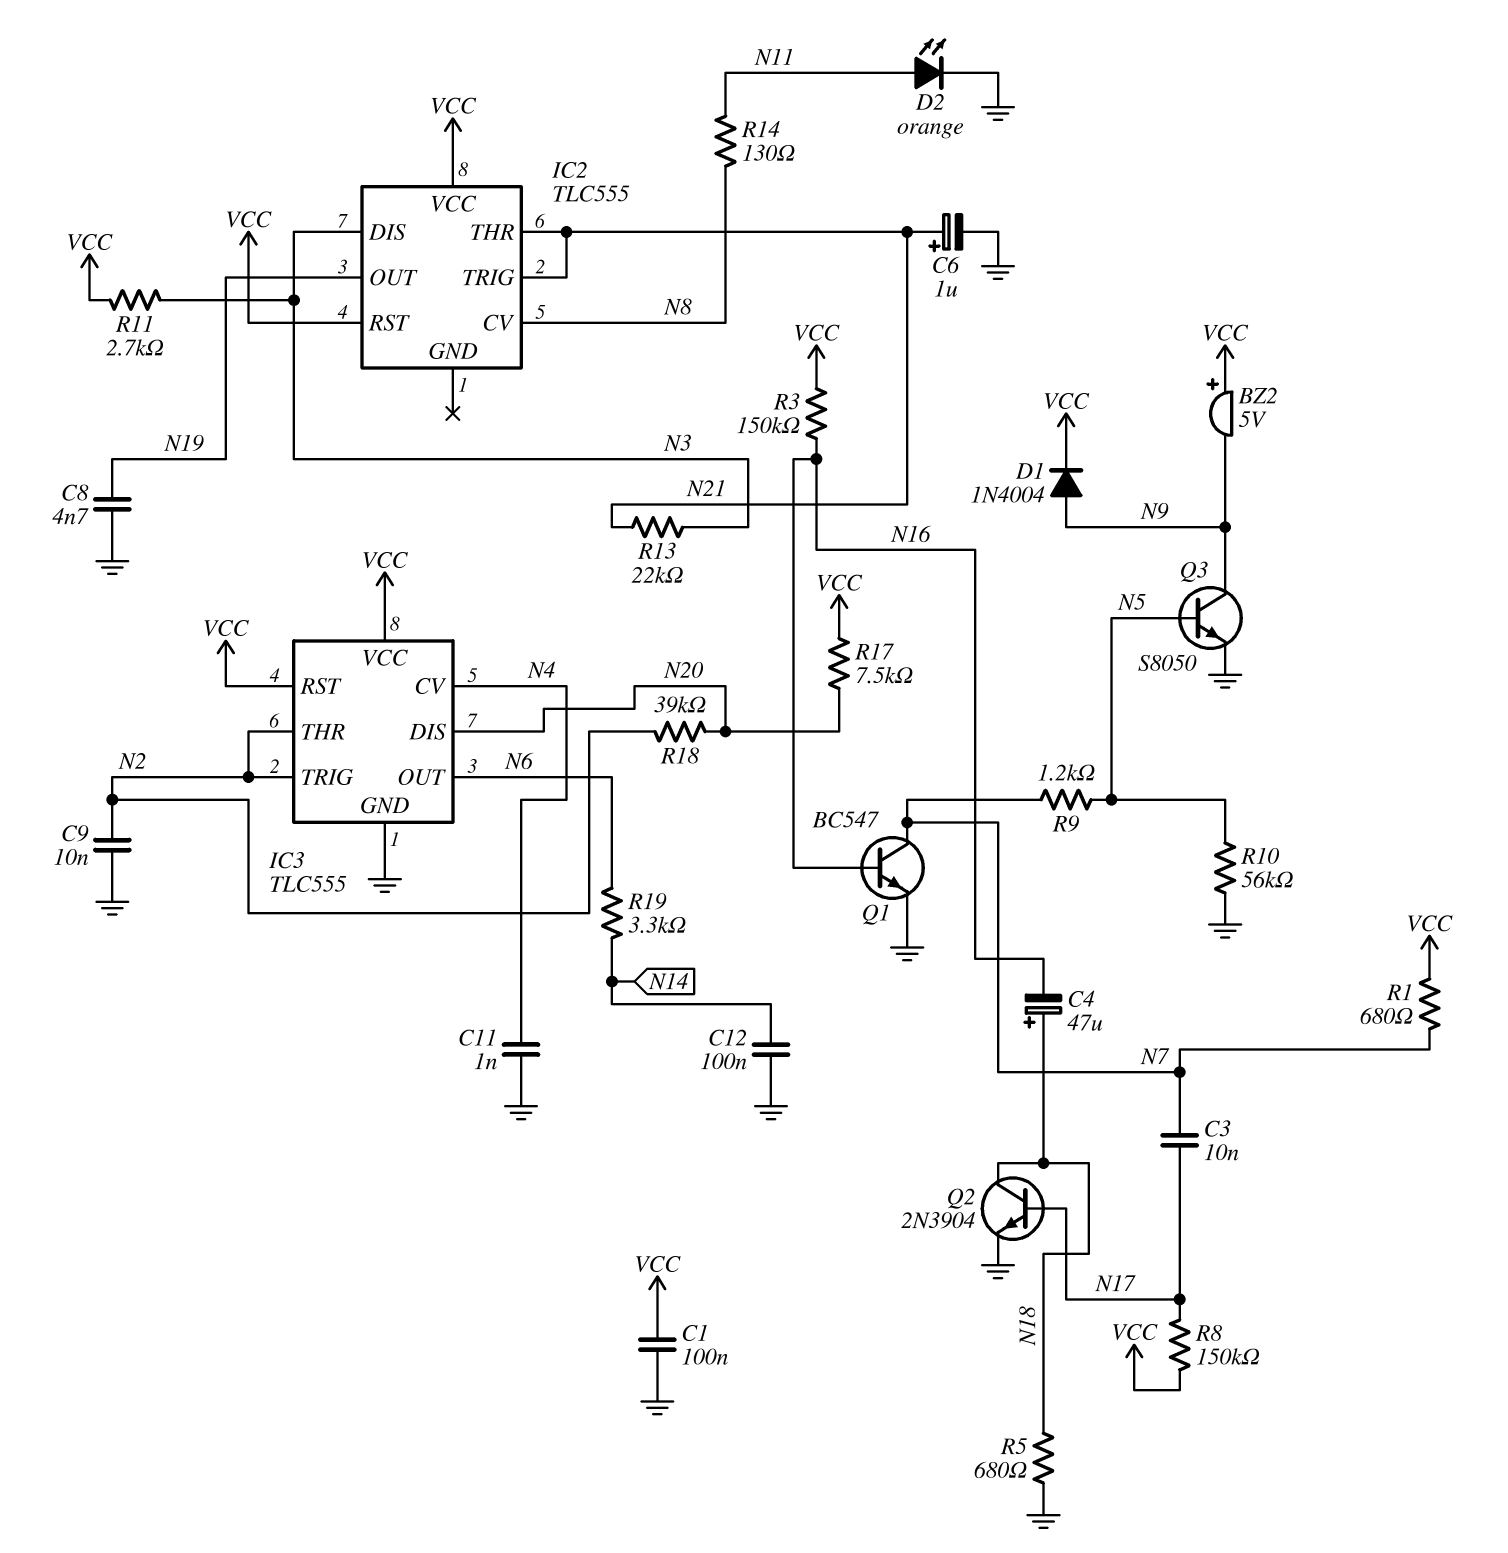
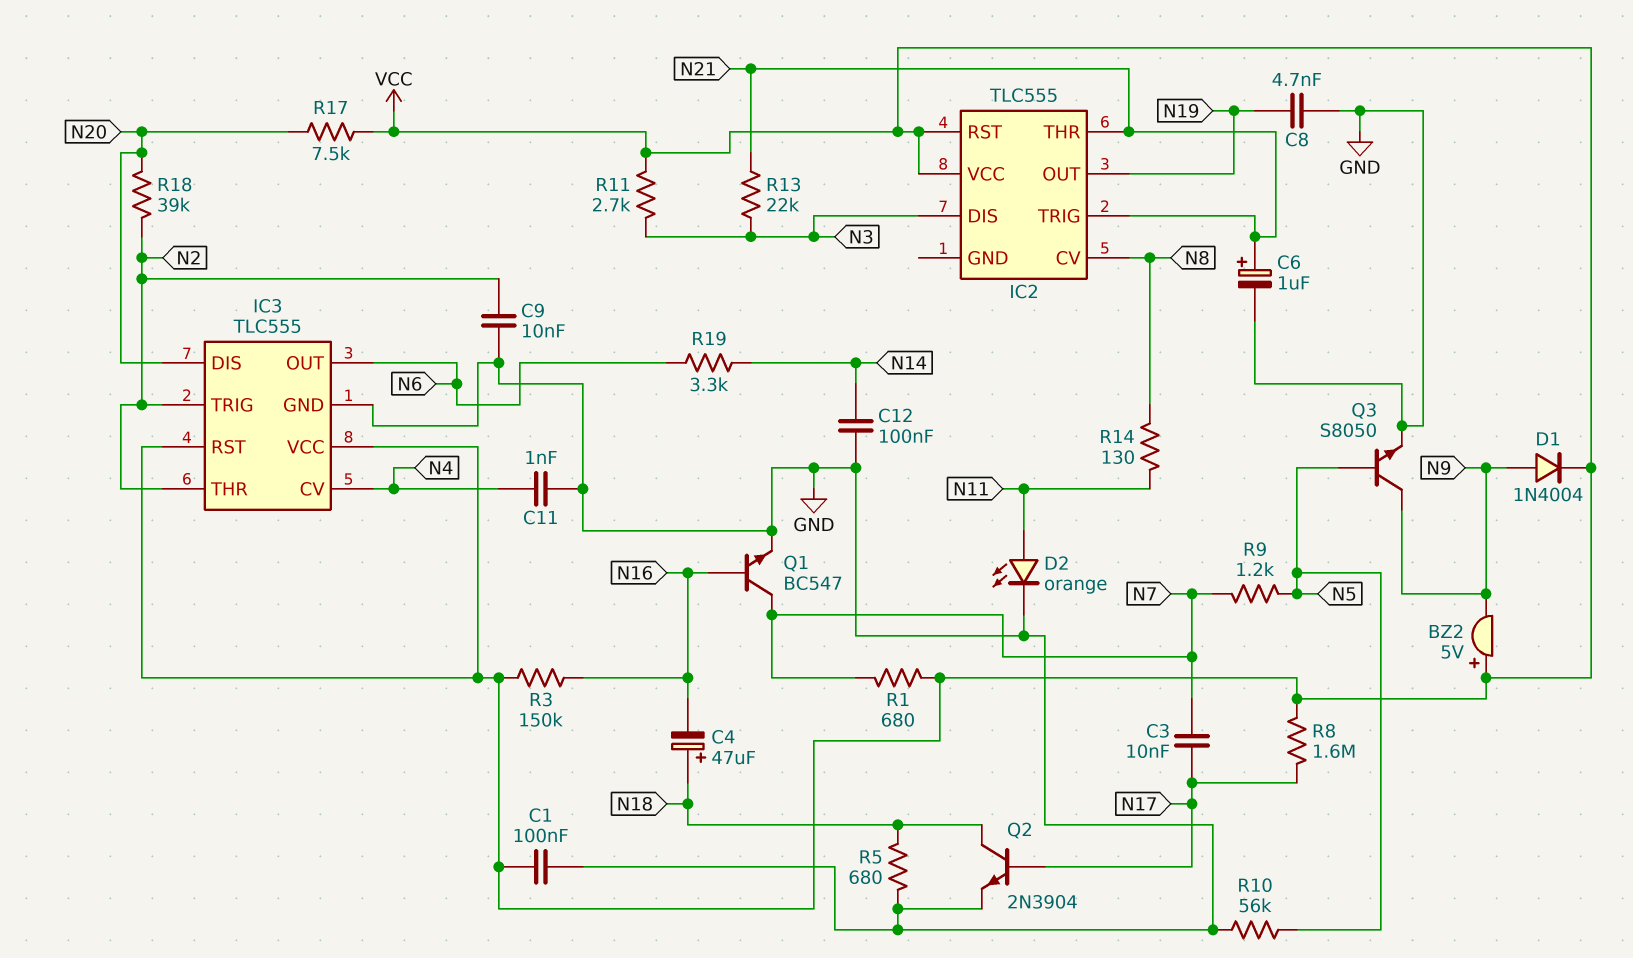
R8: 150k (N17, VCC) -> 1.6M (N17, VCC)

